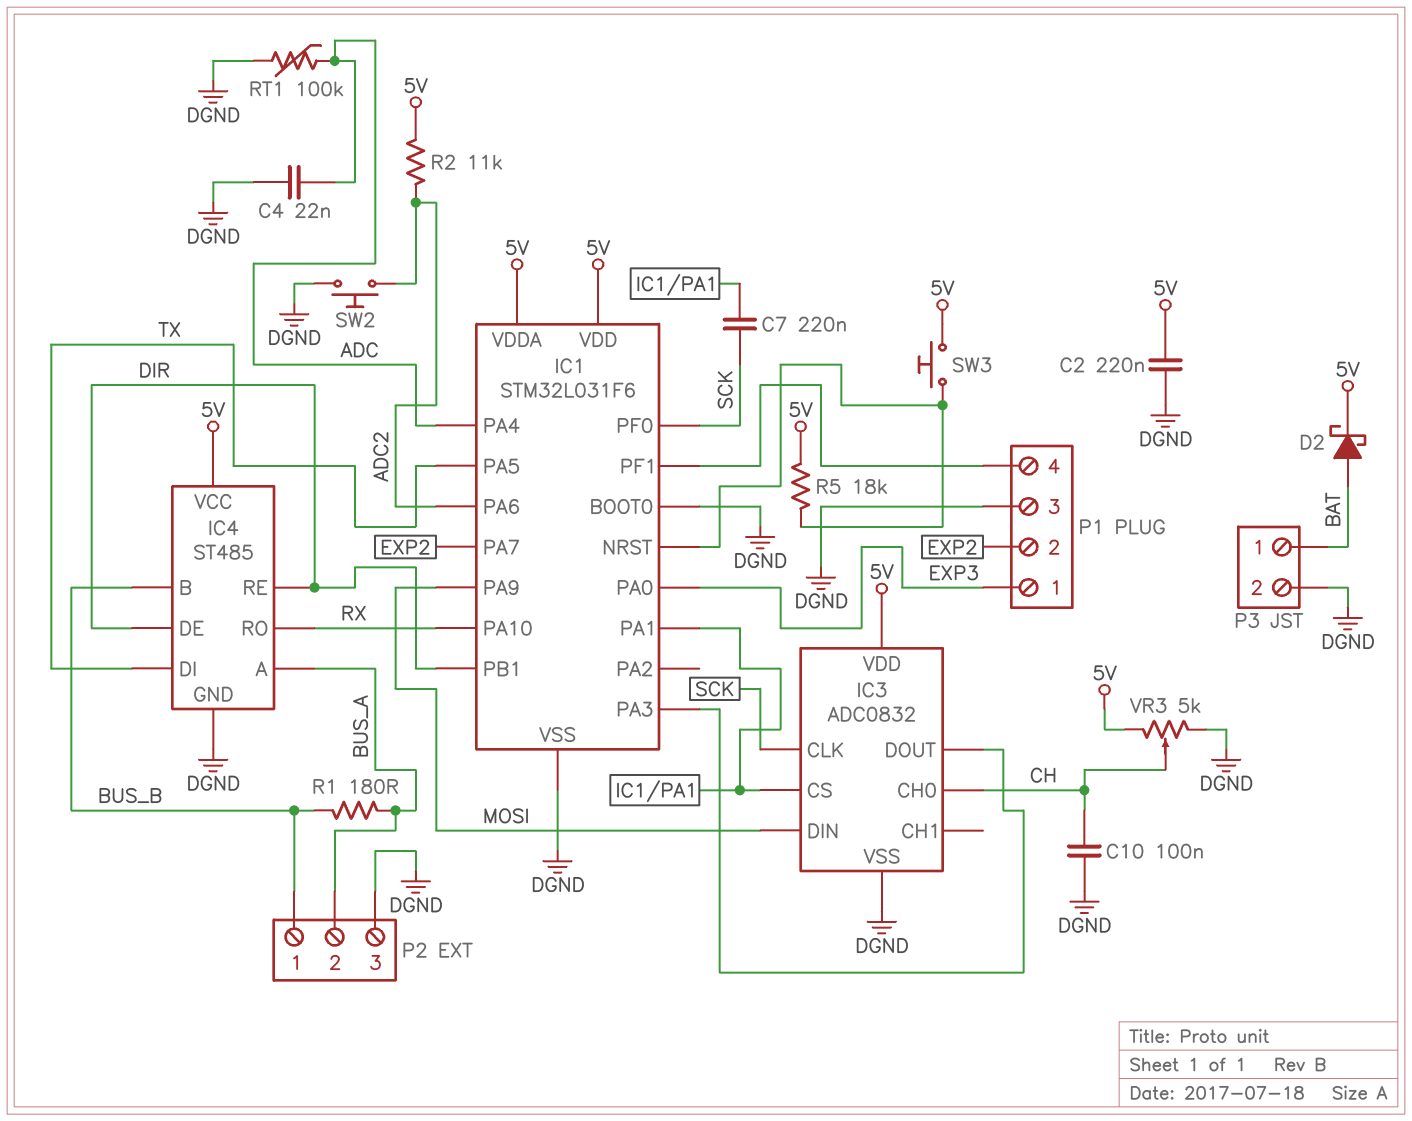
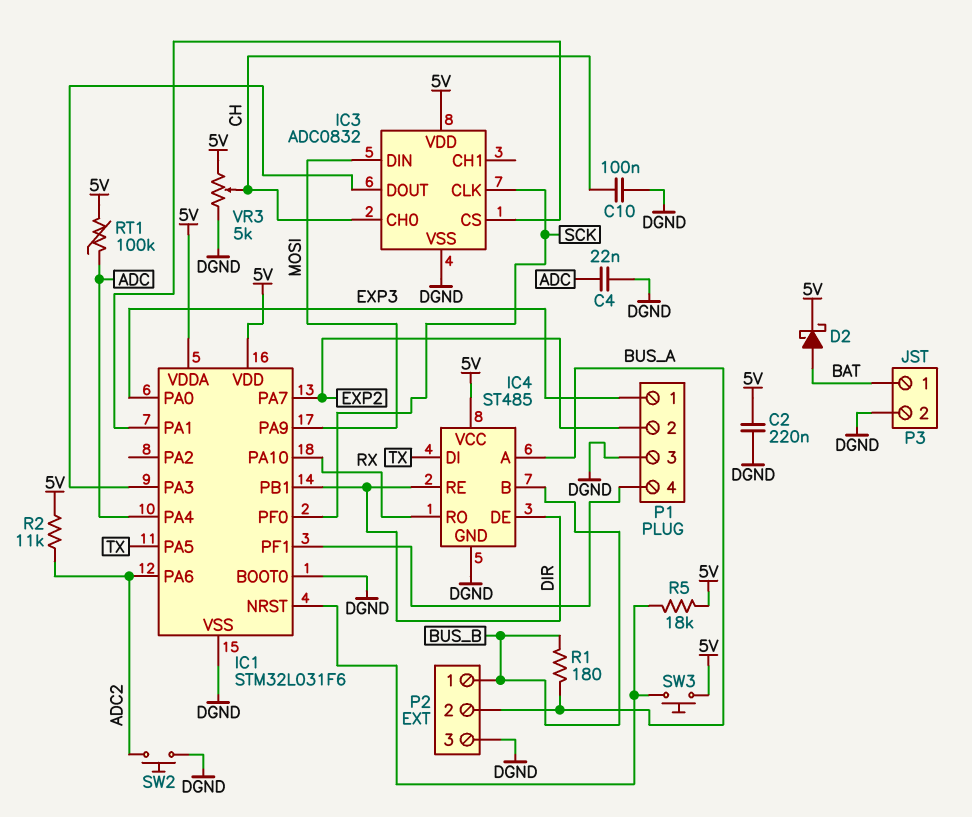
C7: 220nF (IC1/PA1, SCK) -> none
RT1: 100k (ADC, DGND) -> 100k (5V, ADC)

